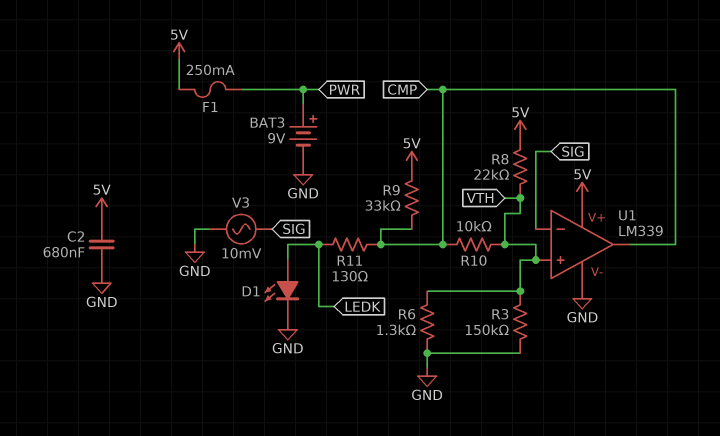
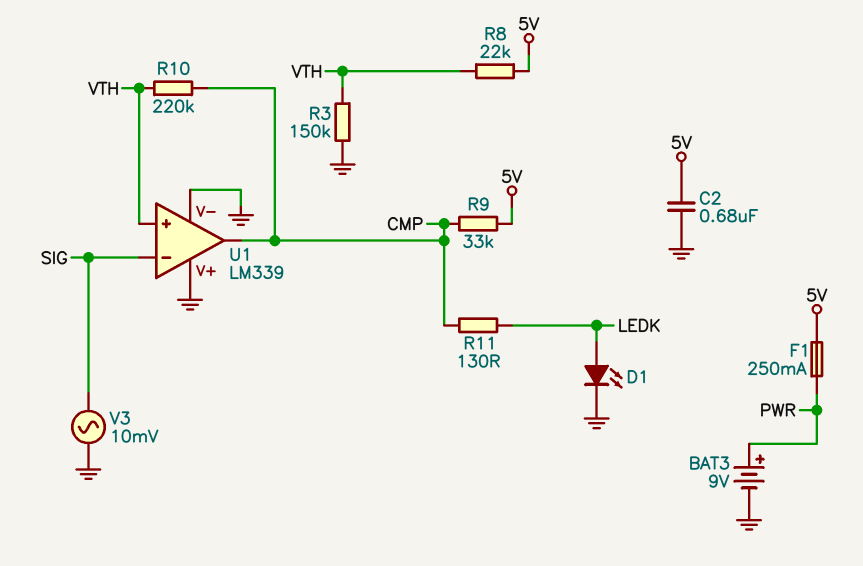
R6: 1.3k (GND, VTH) -> none
R10: 10k (CMP, VTH) -> 220k (CMP, VTH)
U1 pin V+: 5V -> GND

